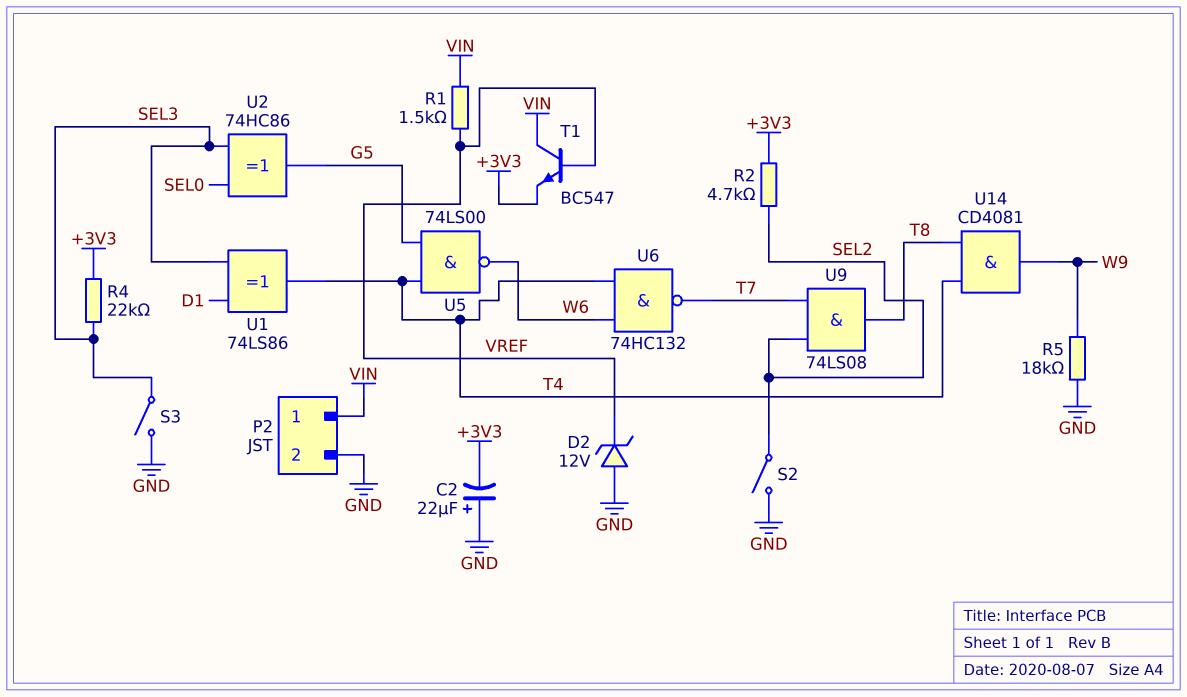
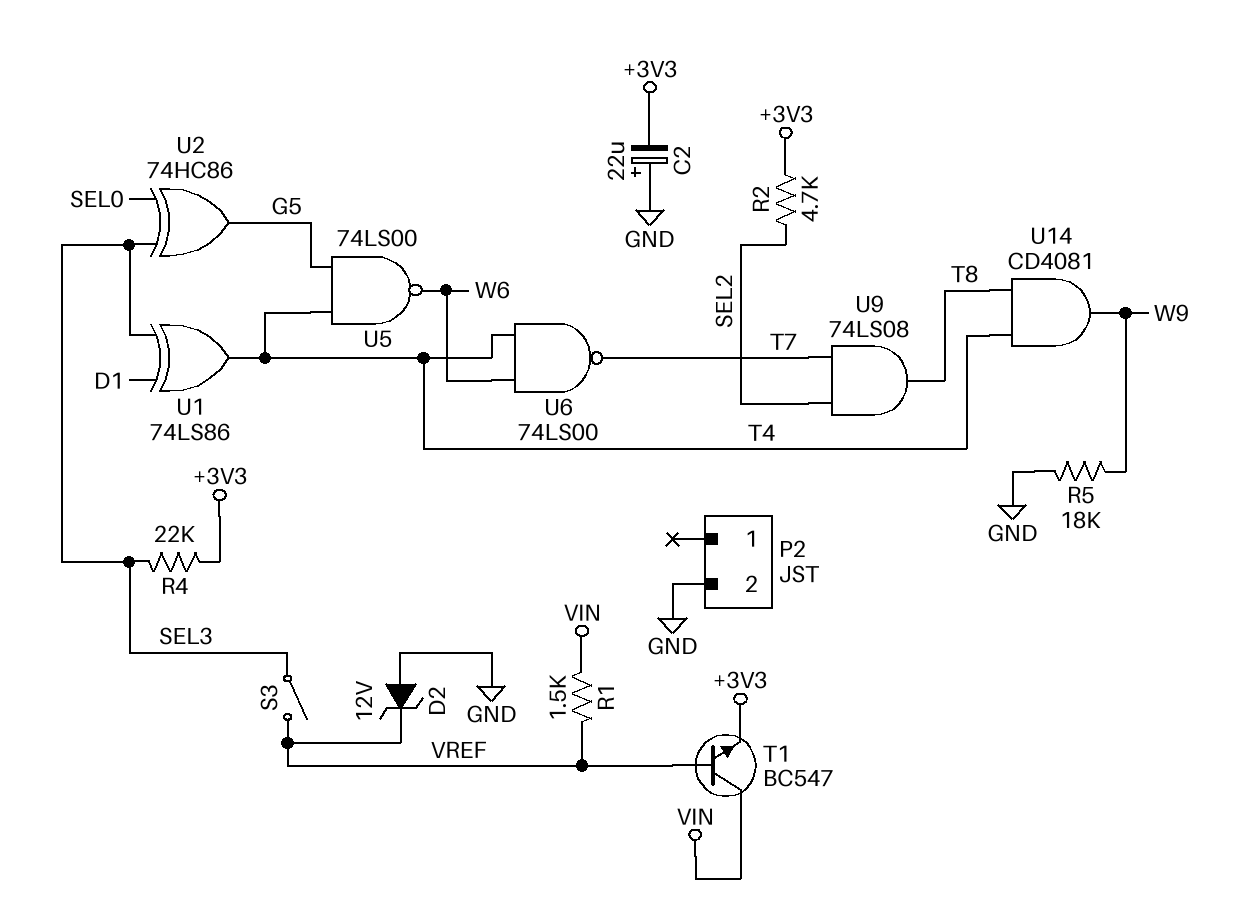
P2 pin 1: VIN -> none
S2: switch (GND, SEL2) -> none
S3: switch (GND, SEL3) -> switch (SEL3, VREF)
U6: NAND 74HC132 (in T4, in W6, out T7) -> NAND 74LS00 (in T4, in W6, out T7)

